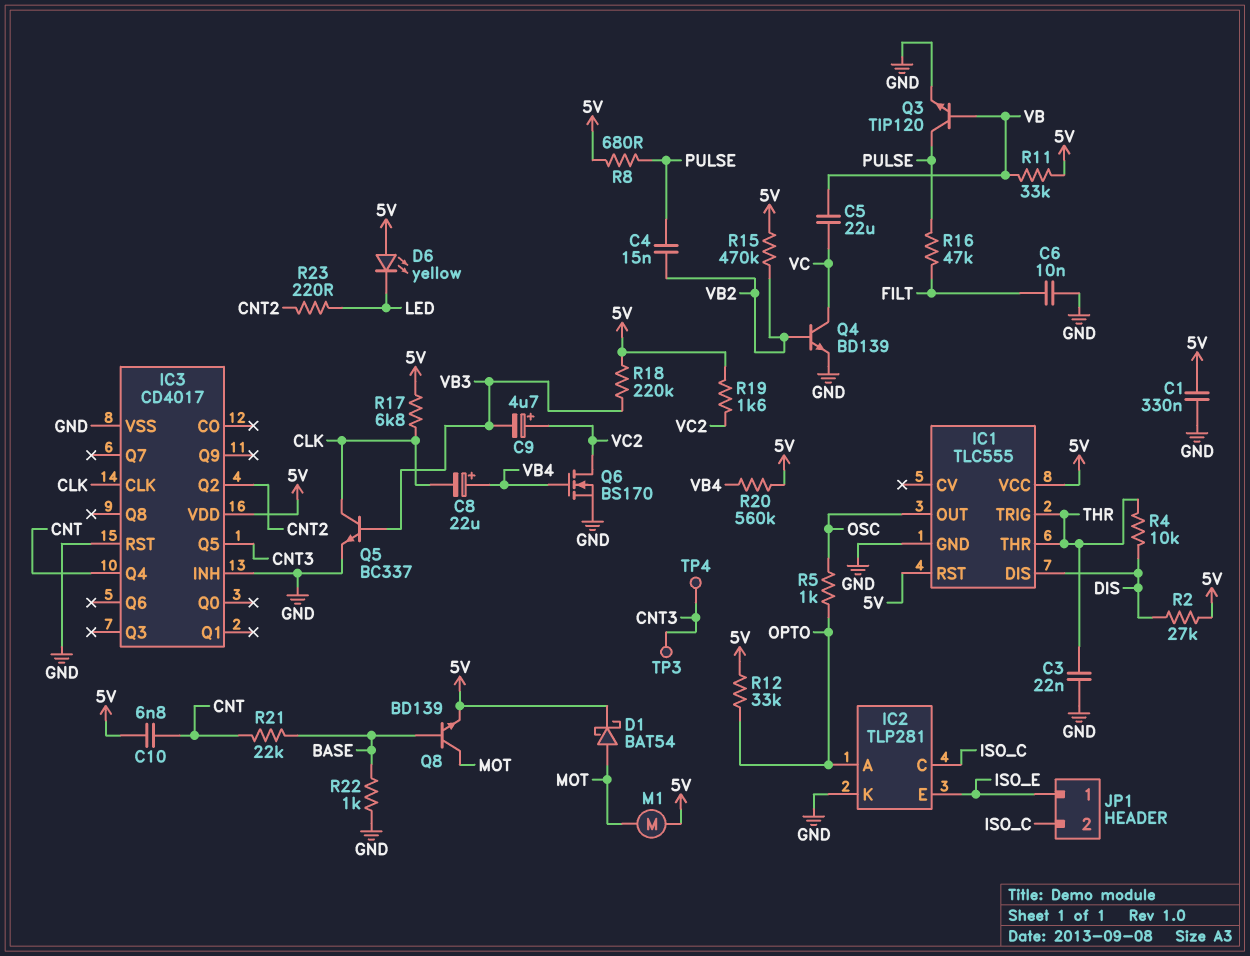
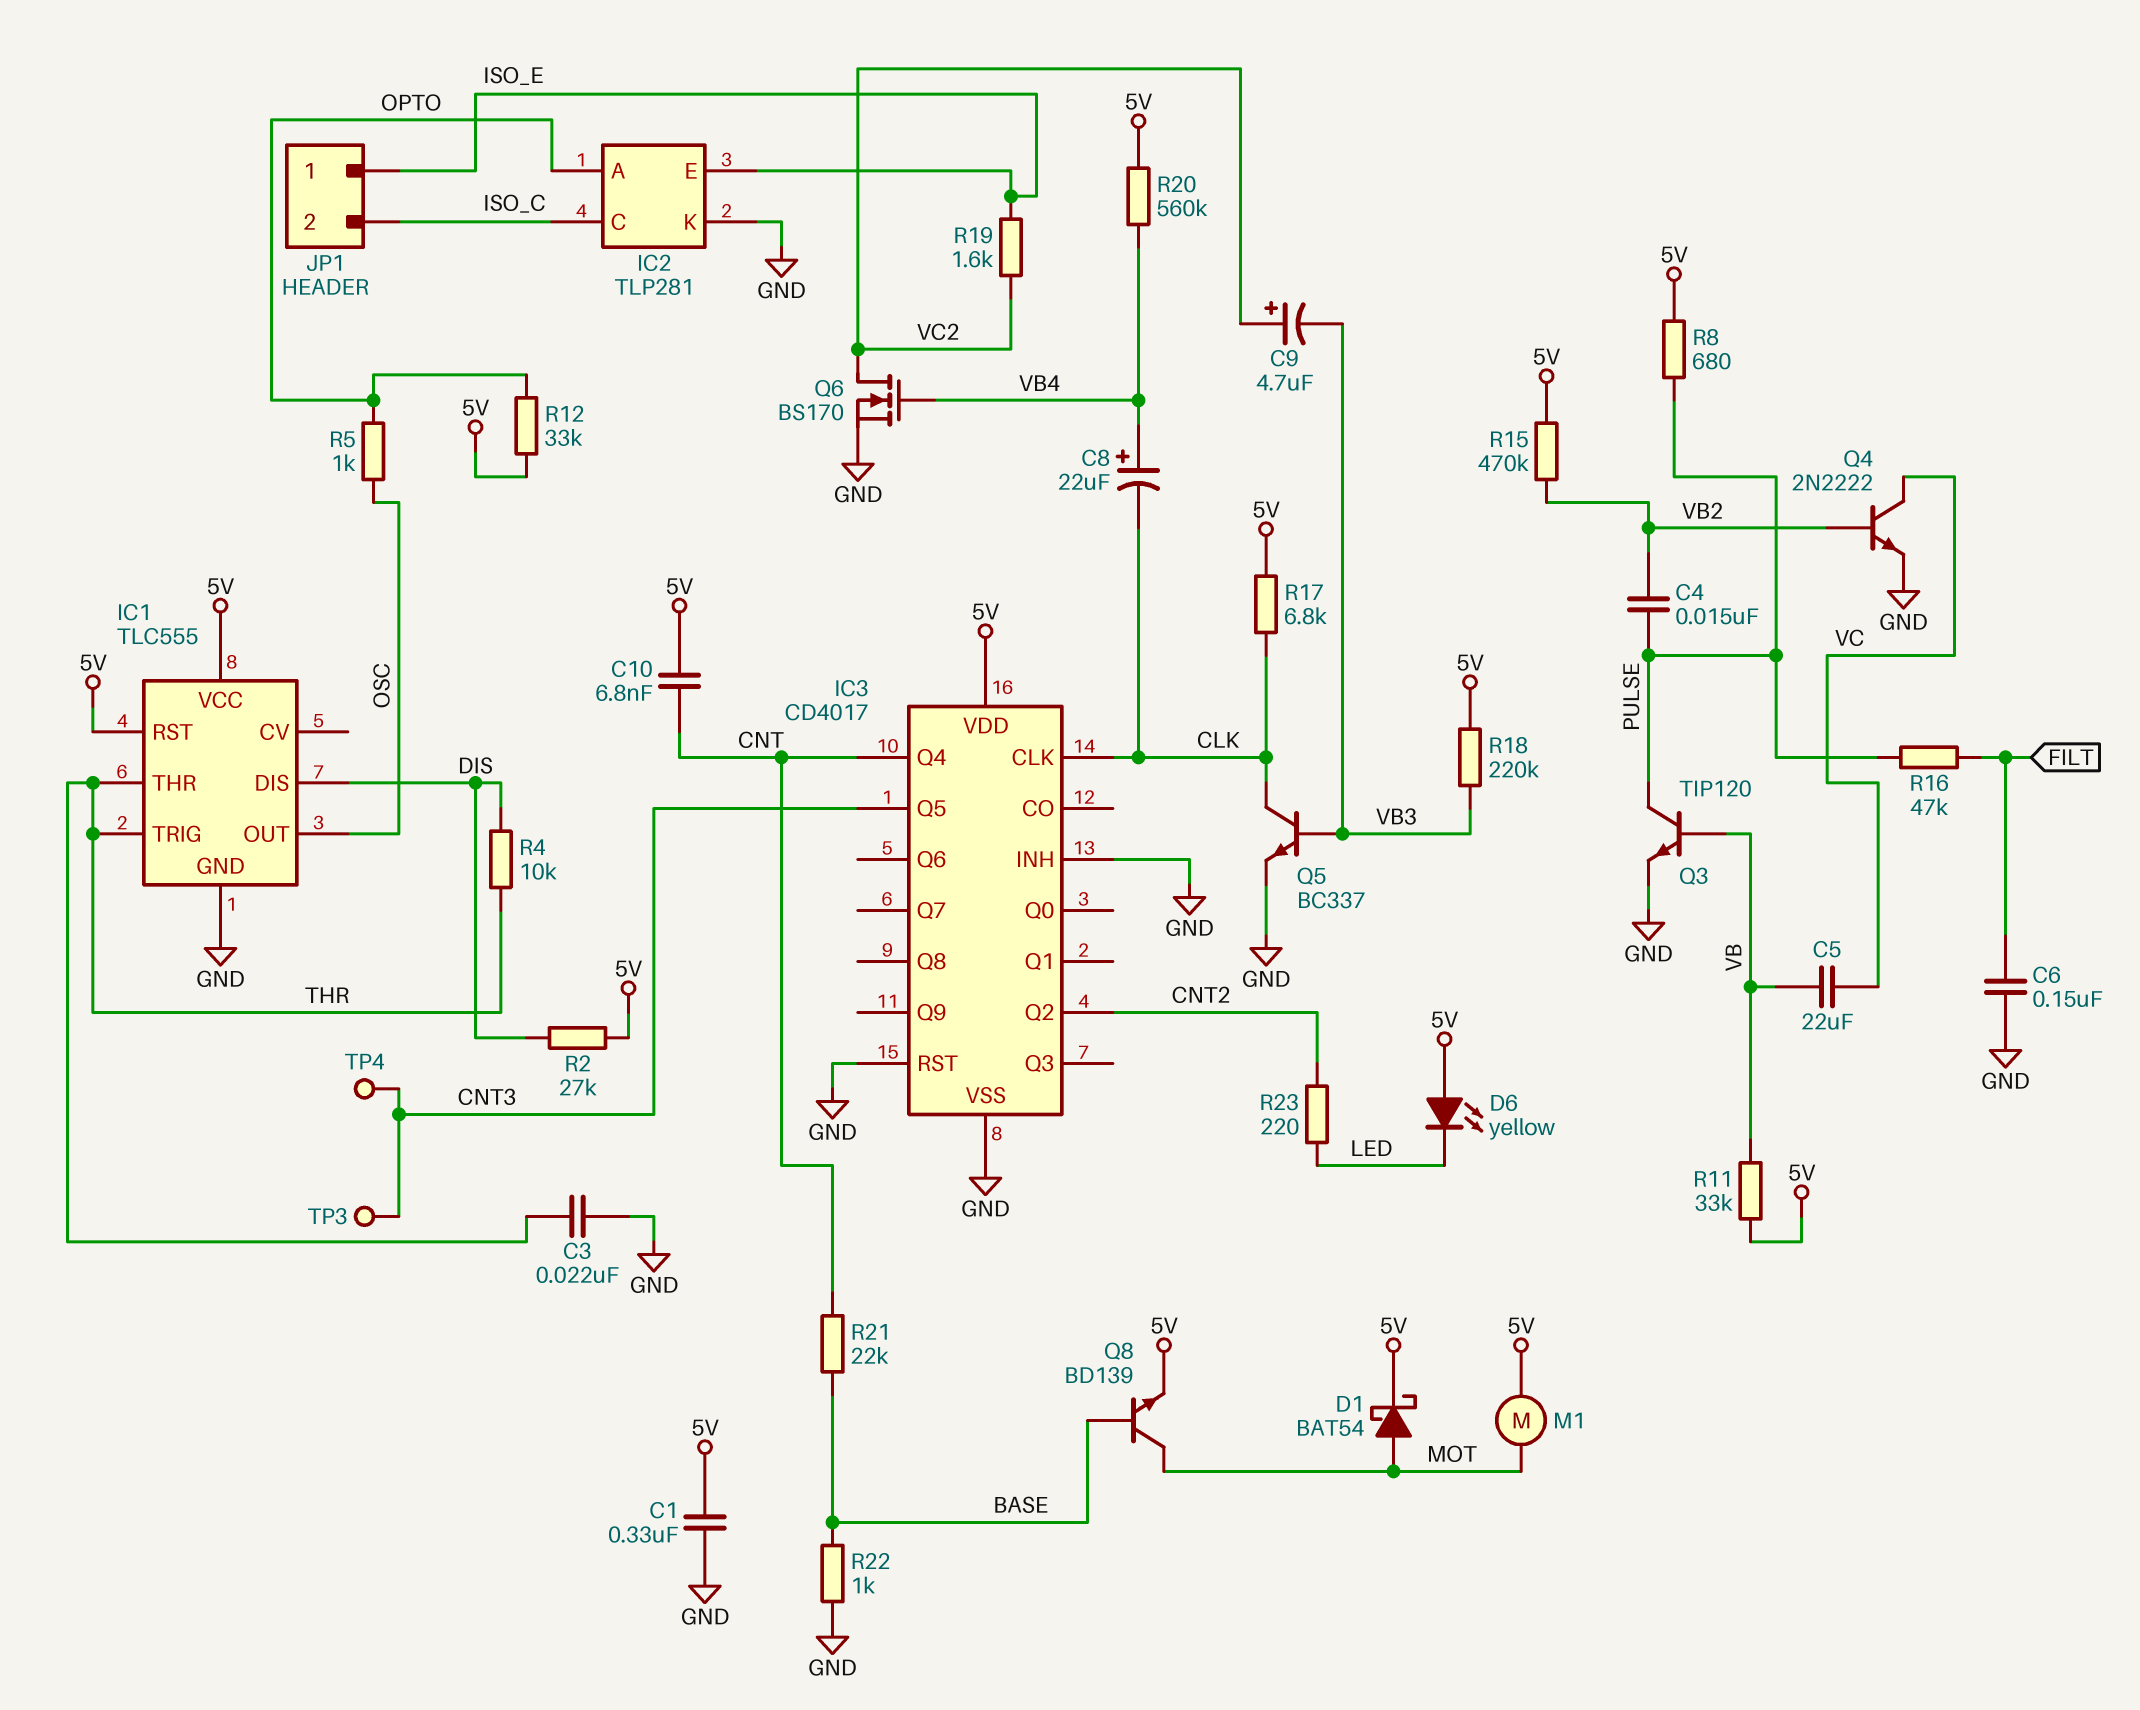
C6: 10nF (FILT, GND) -> 150nF (FILT, GND)
Q4: NPN BD139 (B VB2, C VC, E GND) -> NPN 2N2222 (B VB2, C VC, E GND)
R19: 1.6k (5V, VC2) -> 1.6k (ISO_E, VC2)

